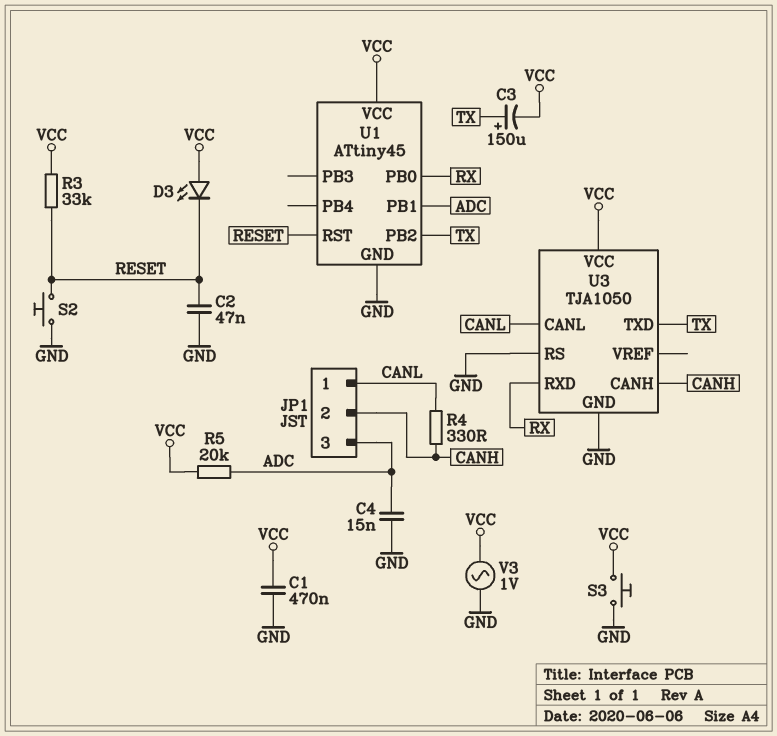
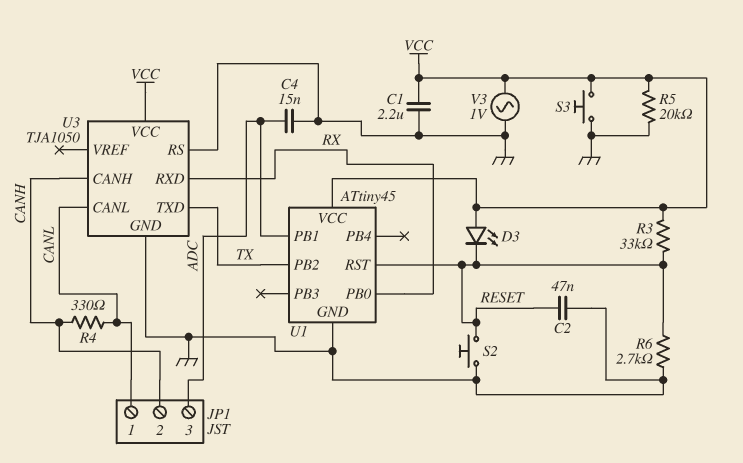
C1: 470nF (GND, VCC) -> 2.2uF (GND, VCC)
C3: 150uF (plus TX, minus VCC) -> none
R5: 20k (ADC, VCC) -> 20k (GND, VCC)
R6: none -> 2.7k (GND, RESET)

